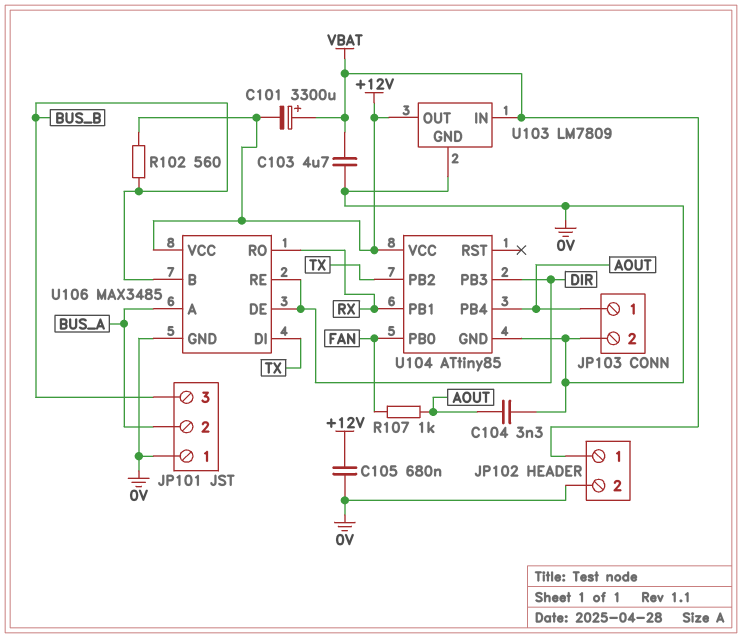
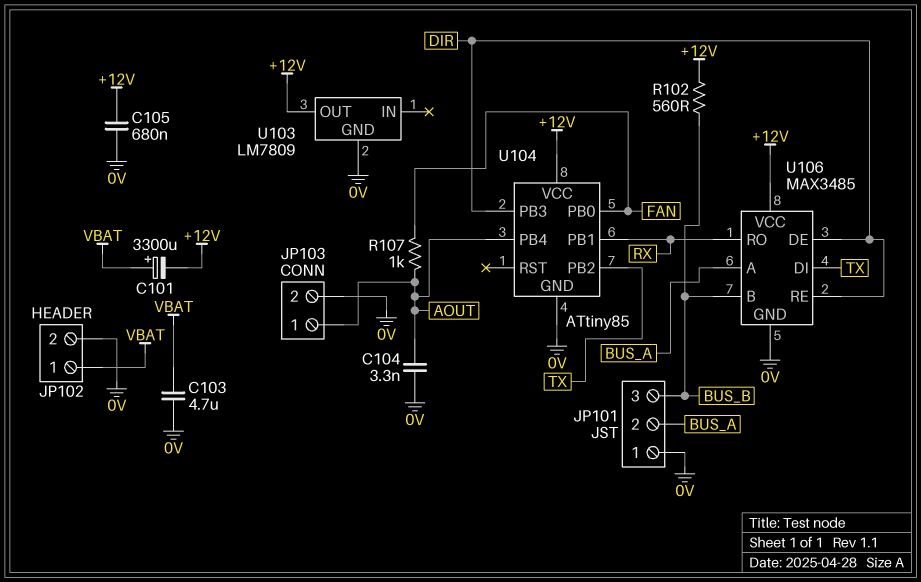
U103 pin IN: VBAT -> none

